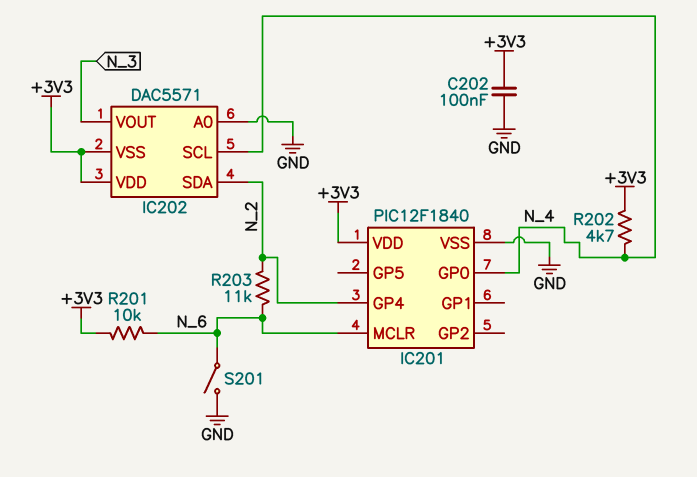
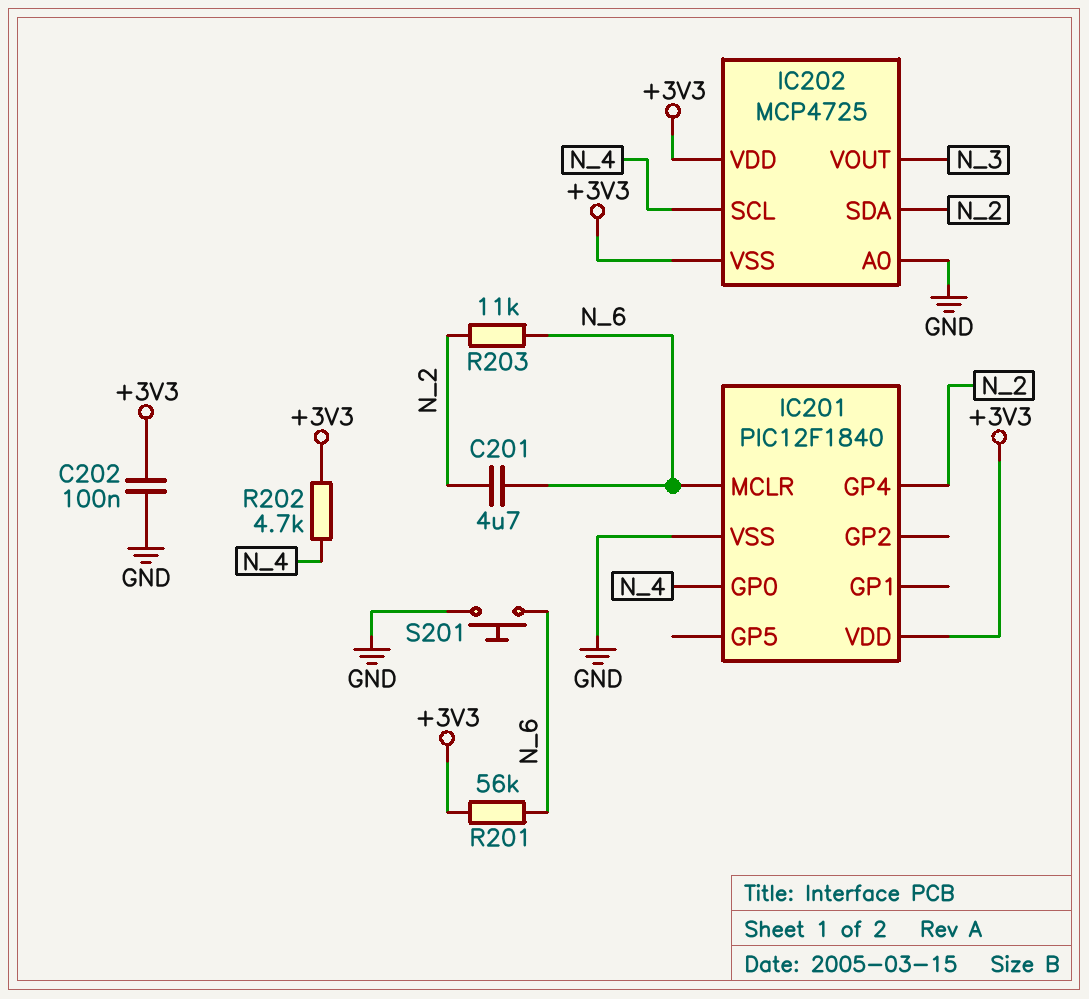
C201: none -> 4.7uF (N_2, N_6)
IC202: DAC5571 -> MCP4725
R201: 10k (+3V3, N_6) -> 56k (+3V3, N_6)
S201: switch (GND, N_6) -> button (GND, N_6)

